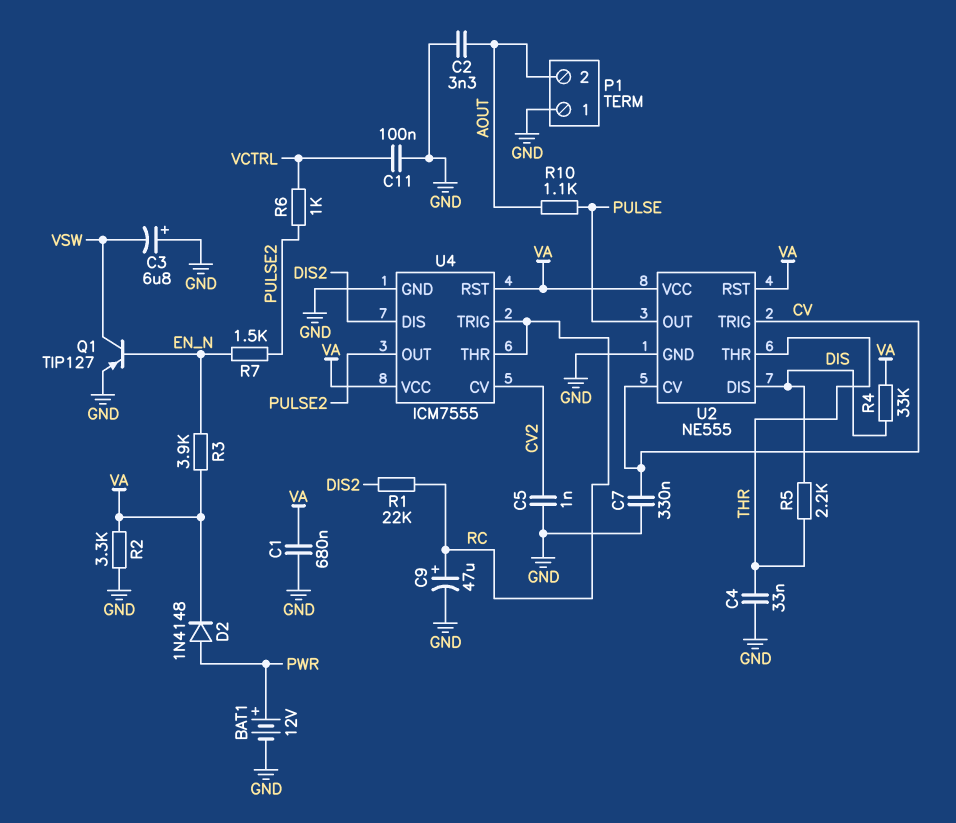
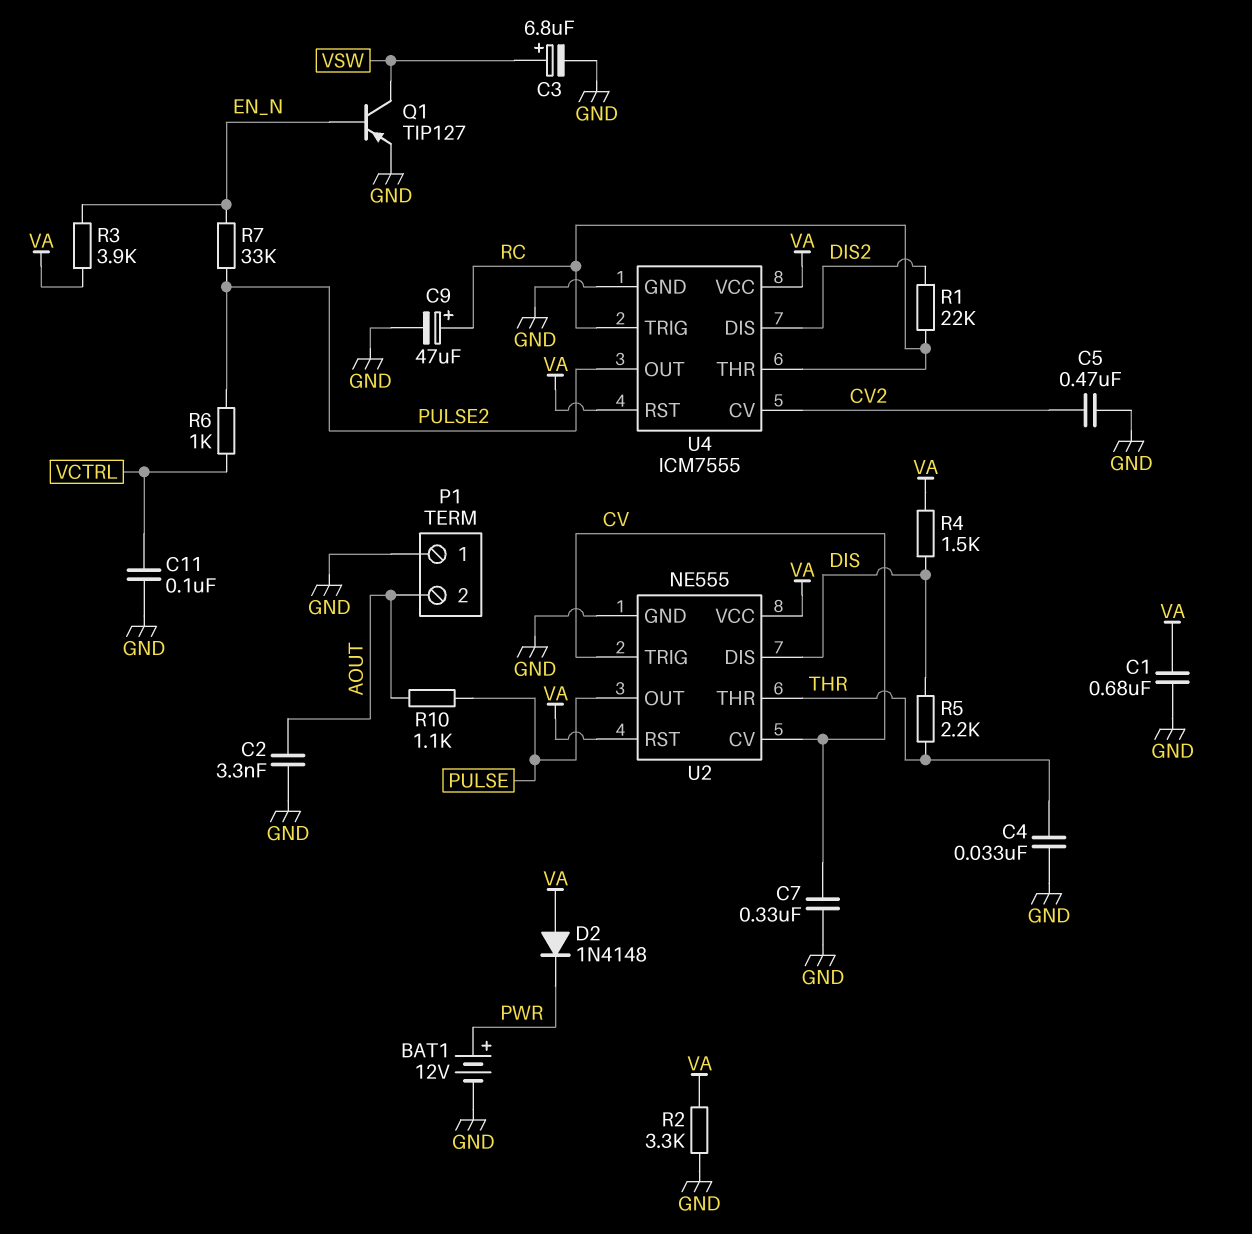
C3: 6.8uF (plus GND, minus VSW) -> 6.8uF (plus VSW, minus GND)
C5: 1nF (CV2, GND) -> 470nF (CV2, GND)
D2: diode 1N4148 (A PWR, K VA) -> diode 1N4148 (A VA, K PWR)
R4: 33k (DIS, VA) -> 1.5k (DIS, VA)
R7: 1.5k (EN_N, PULSE2) -> 33k (EN_N, PULSE2)

